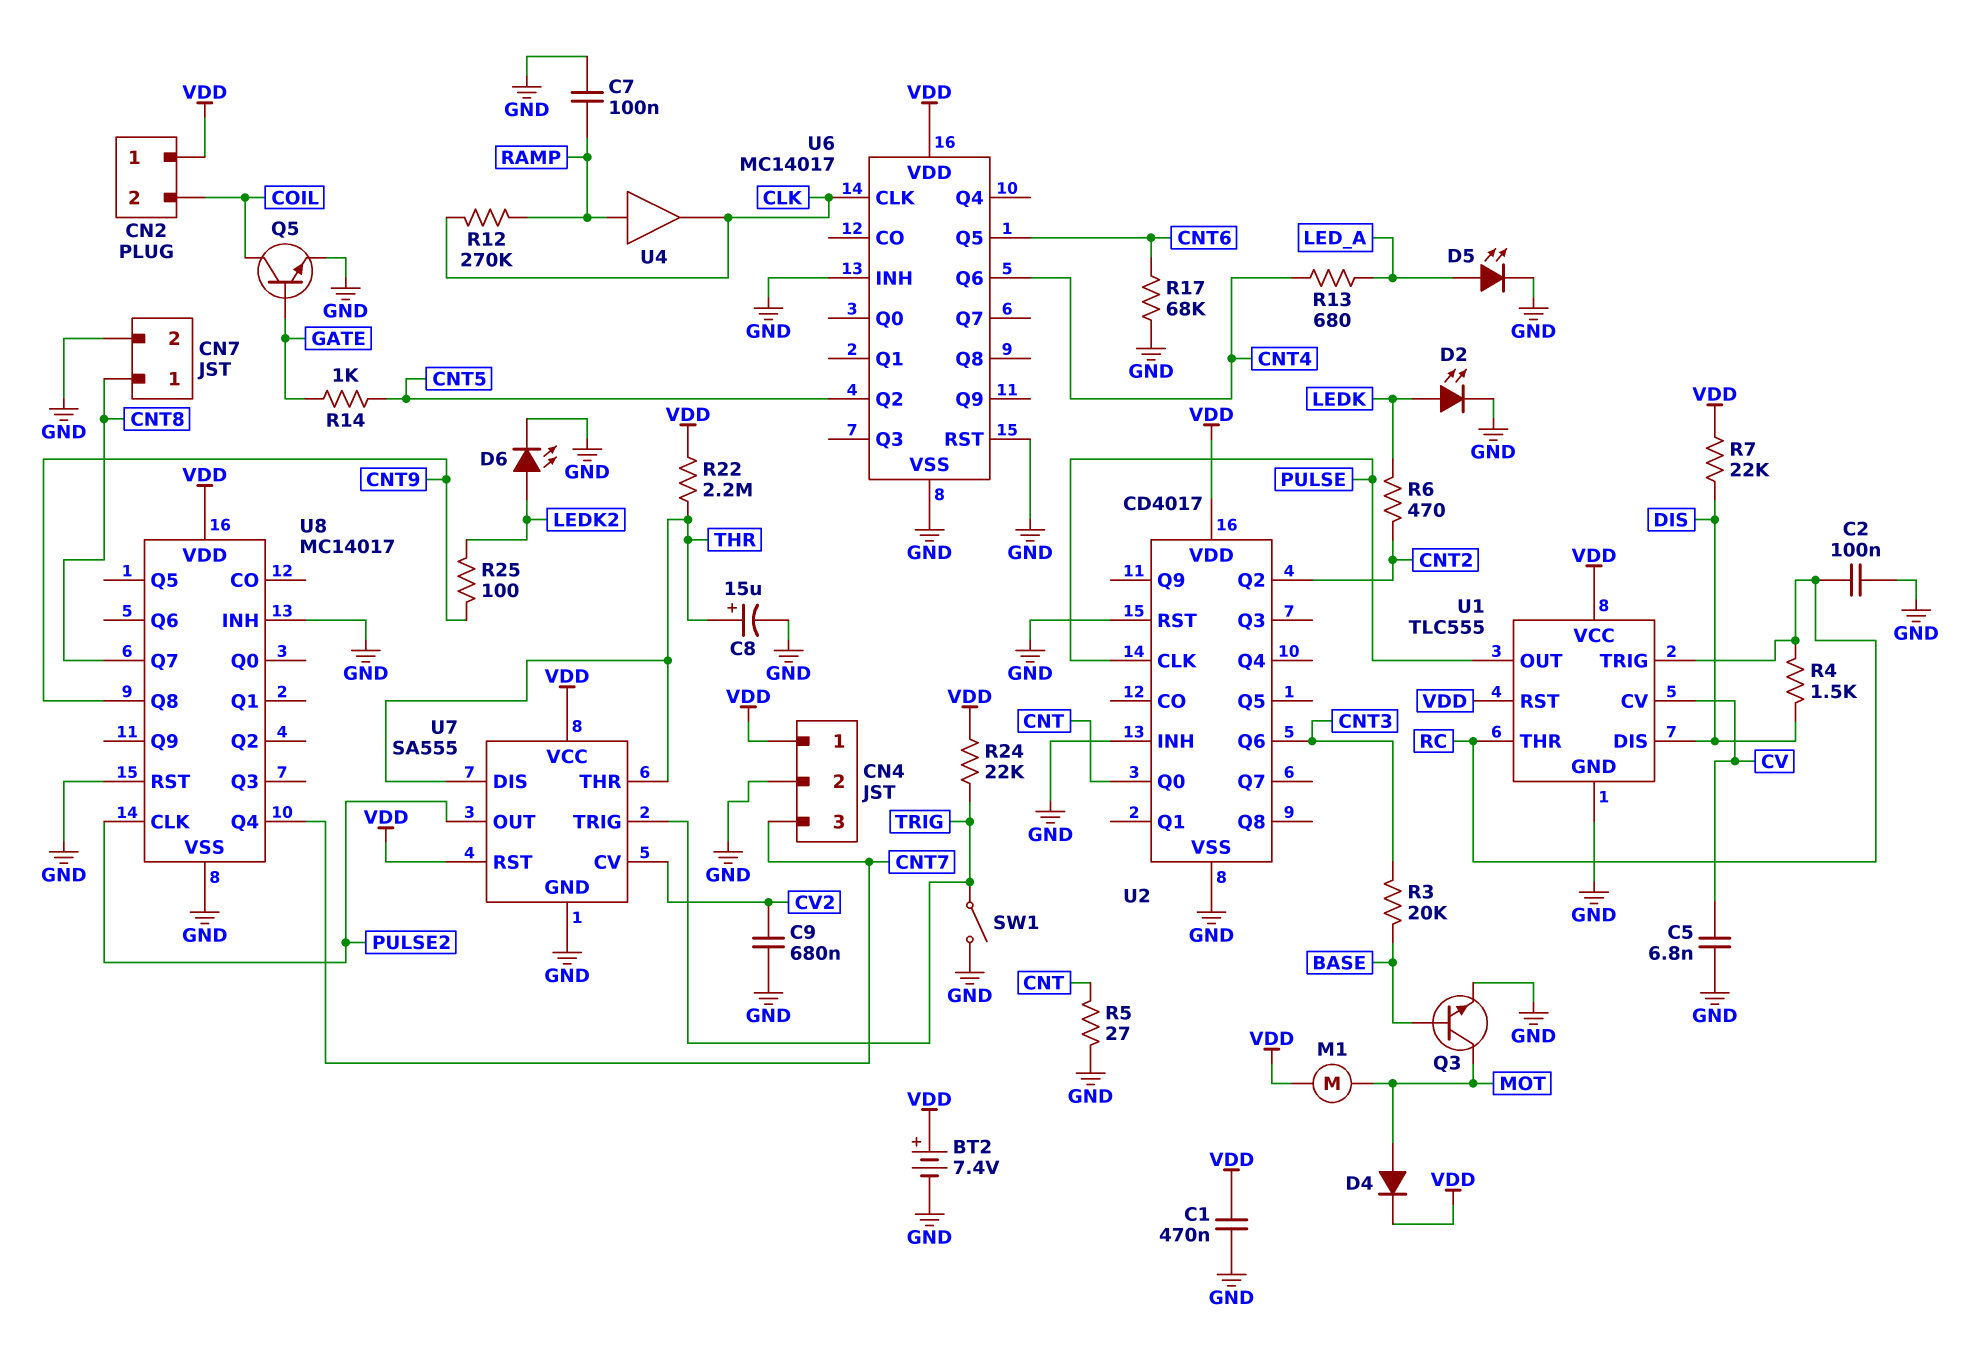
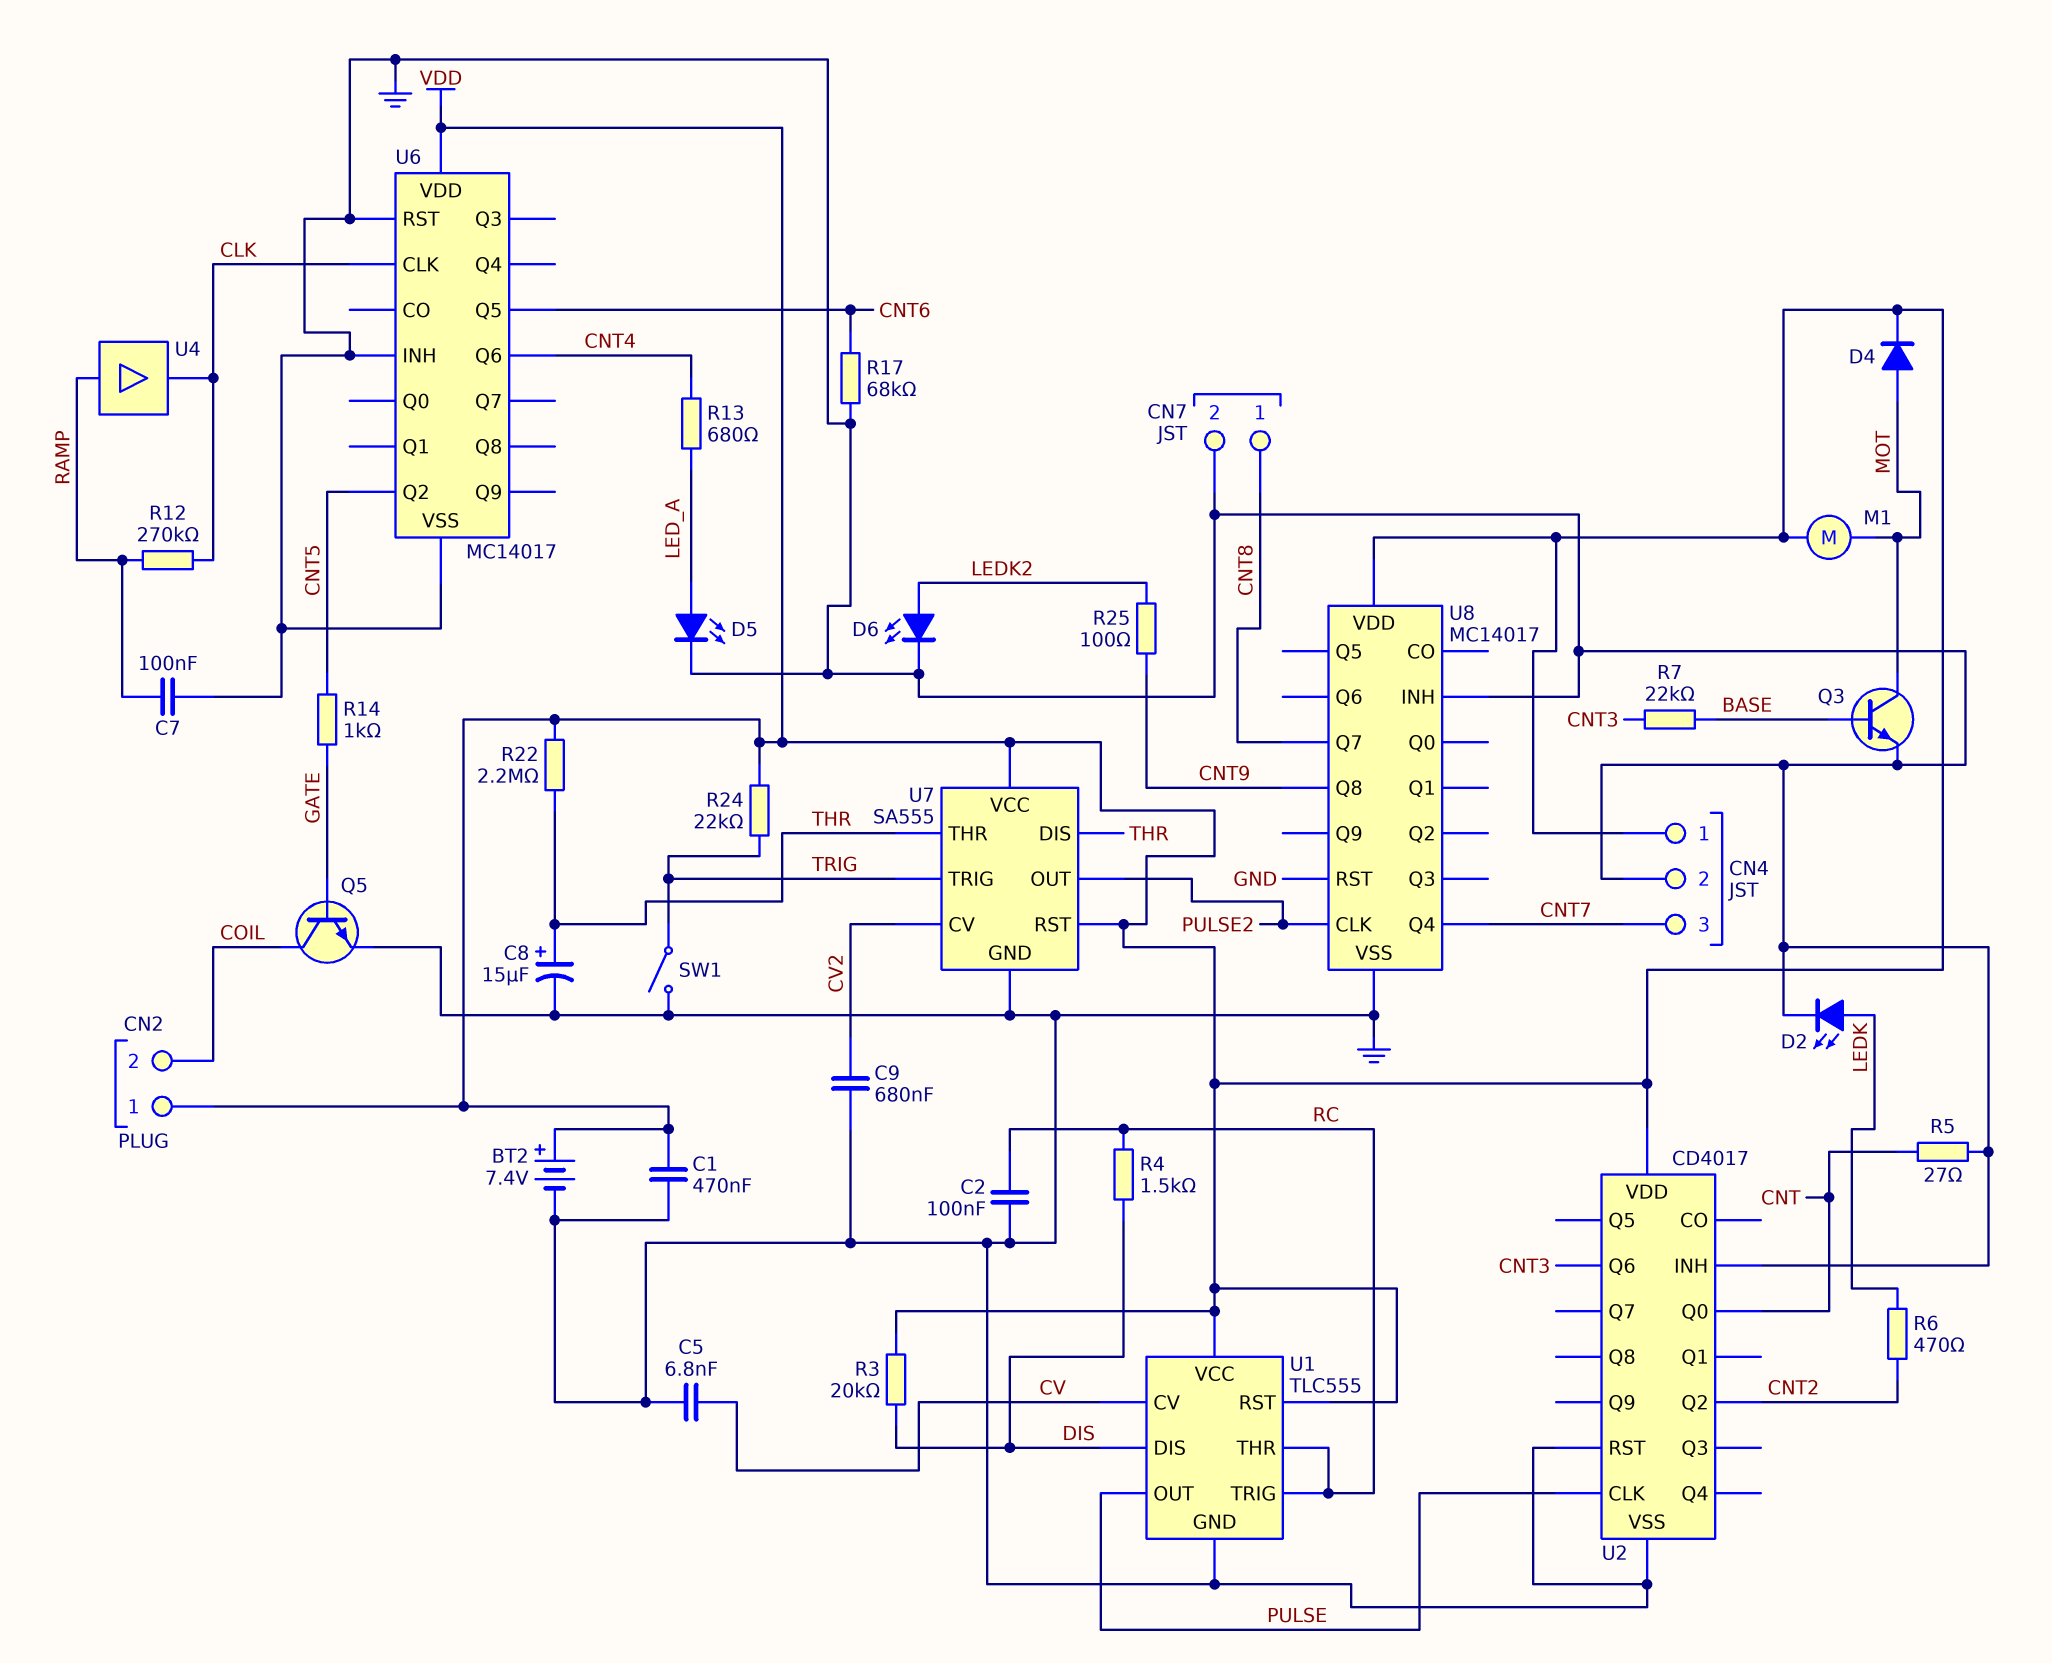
R3: 20k (BASE, CNT3) -> 20k (DIS, VDD)
R7: 22k (DIS, VDD) -> 22k (BASE, CNT3)

